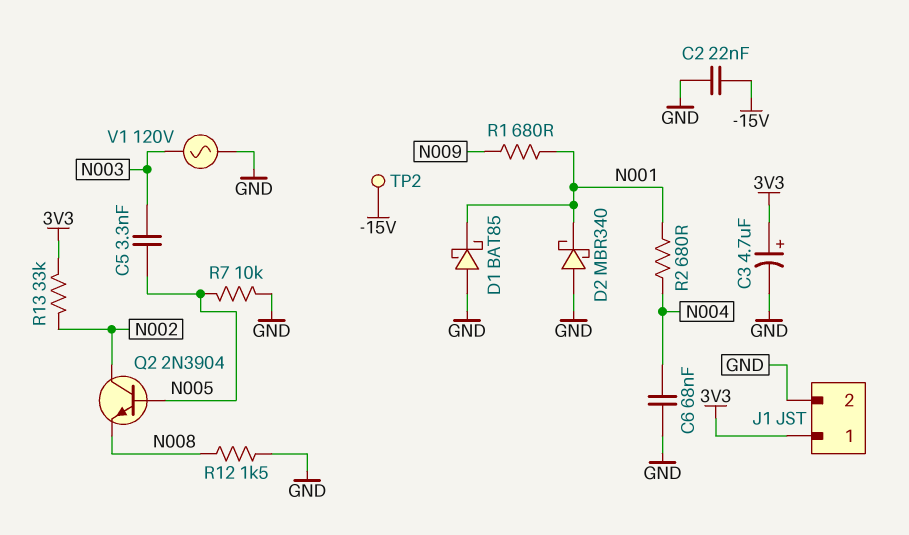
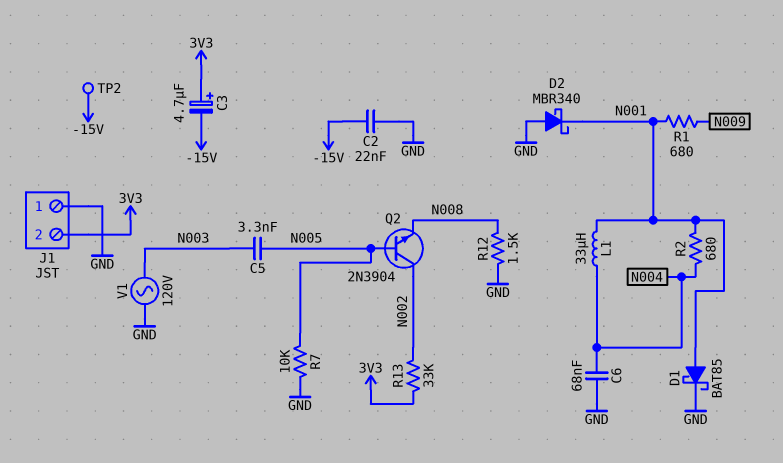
C3: 4.7uF (plus 3V3, minus GND) -> 4.7uF (plus 3V3, minus -15V)
D1: schottky BAT85 (A GND, K N001) -> schottky BAT85 (A N001, K GND)
J1 pin 1: 3V3 -> GND
J1 pin 2: GND -> 3V3
L1: none -> 33uH (N001, N004)

